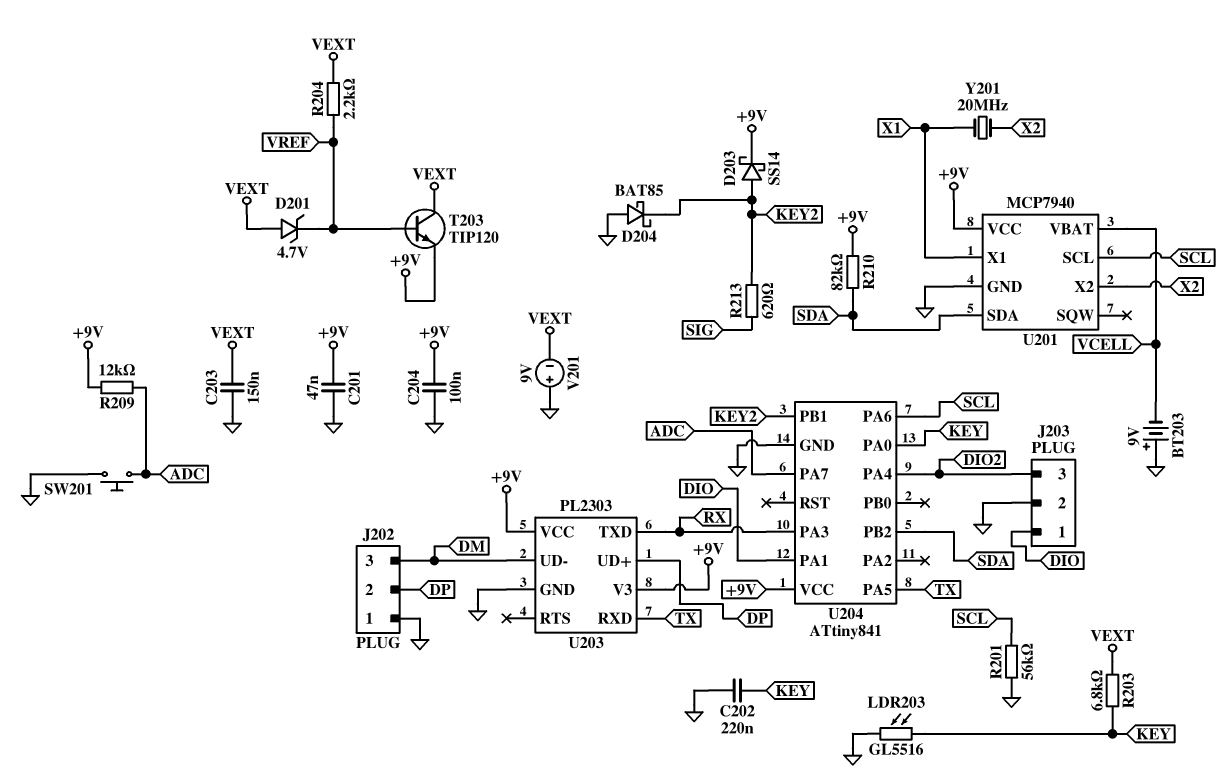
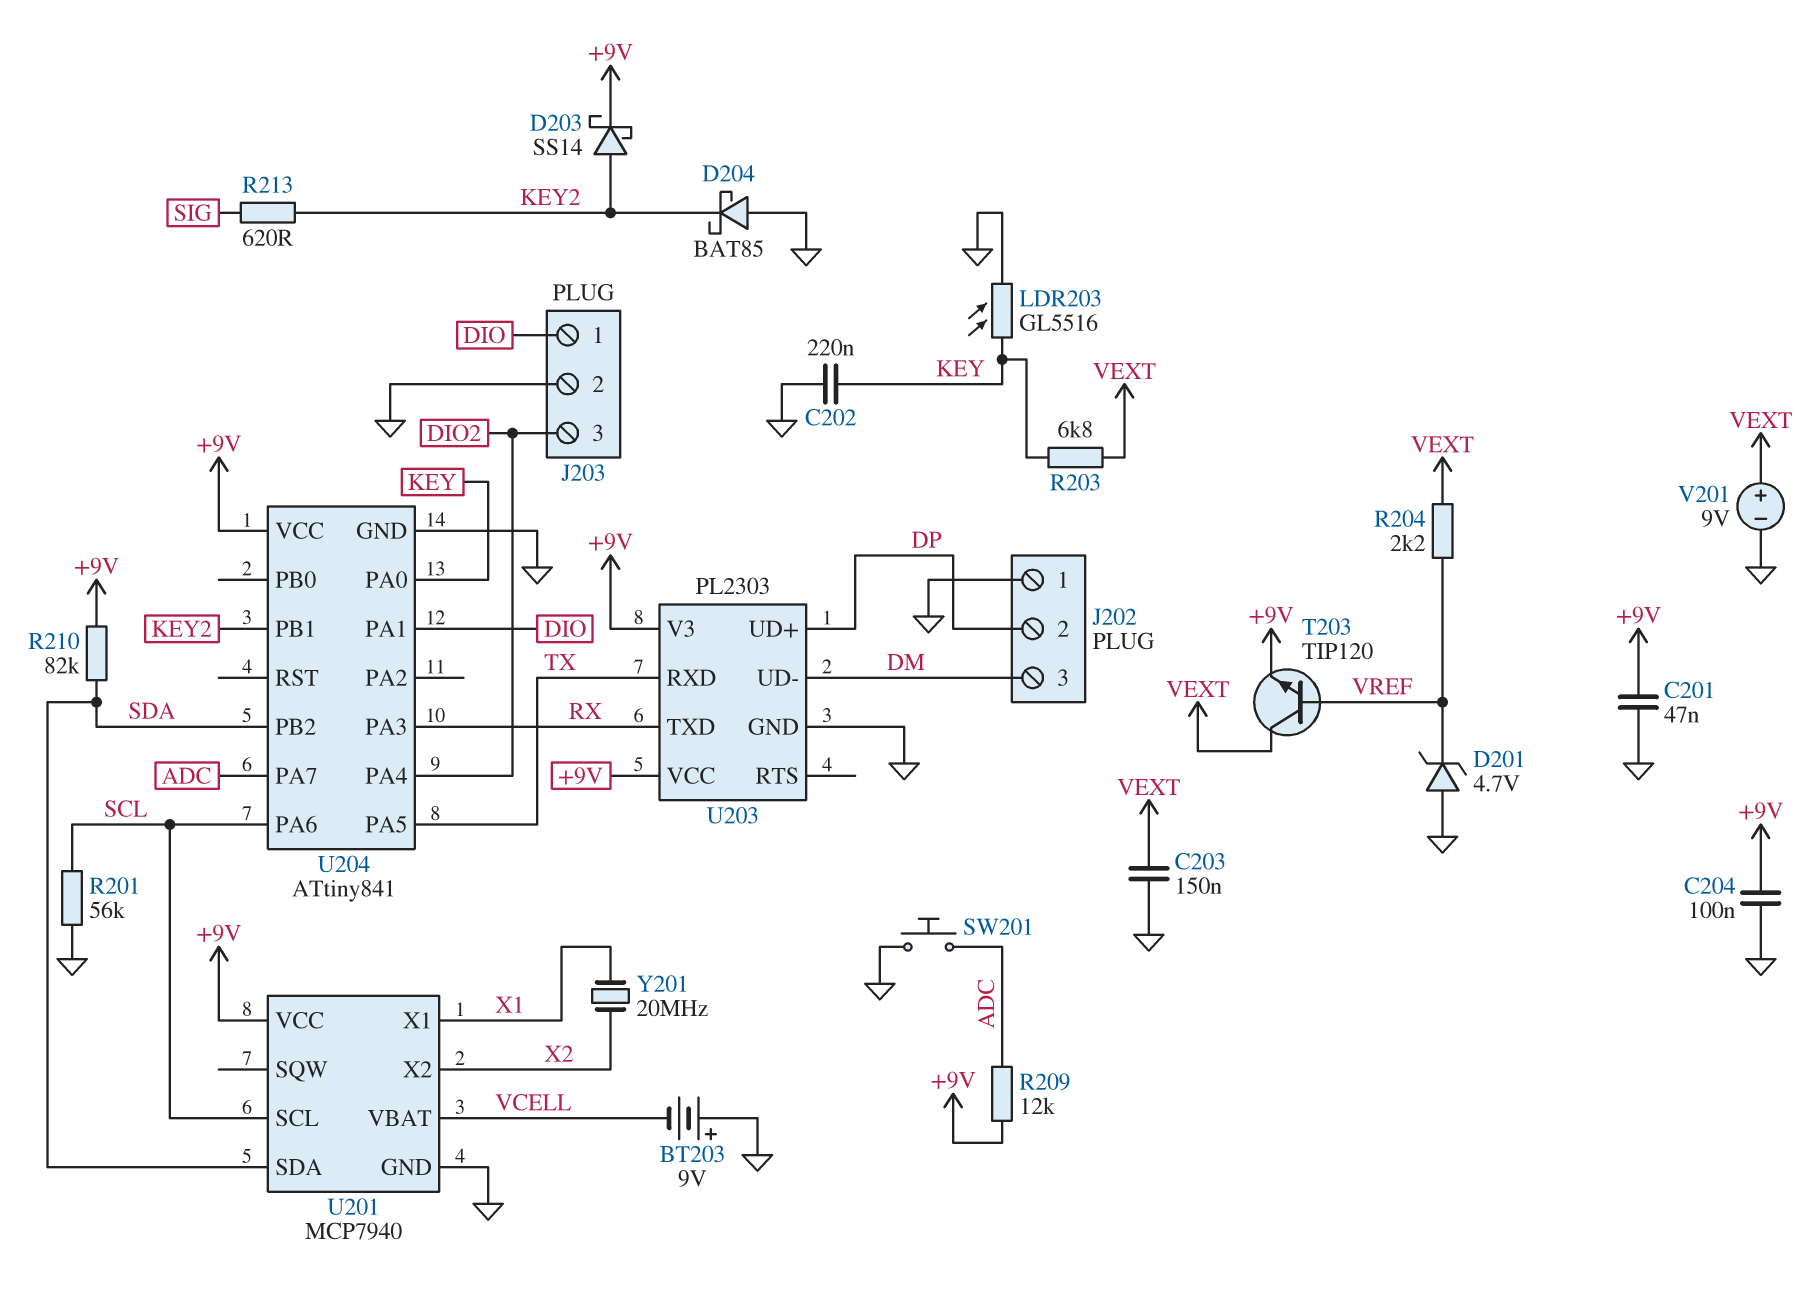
D201: zener 4.7V (A VEXT, K VREF) -> zener 4.7V (A GND, K VREF)
V201: 9V (plus GND, minus VEXT) -> 9V (plus VEXT, minus GND)

